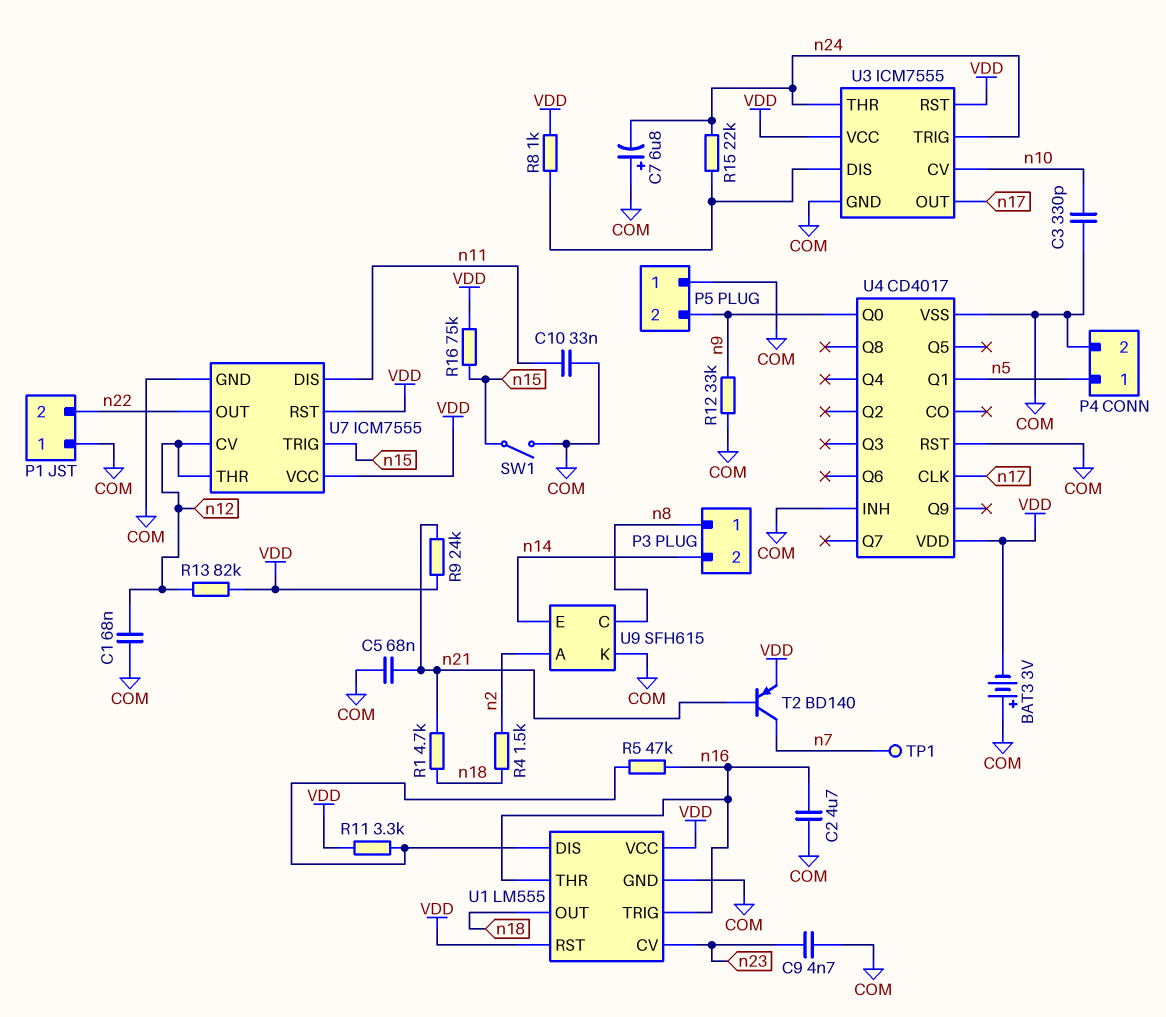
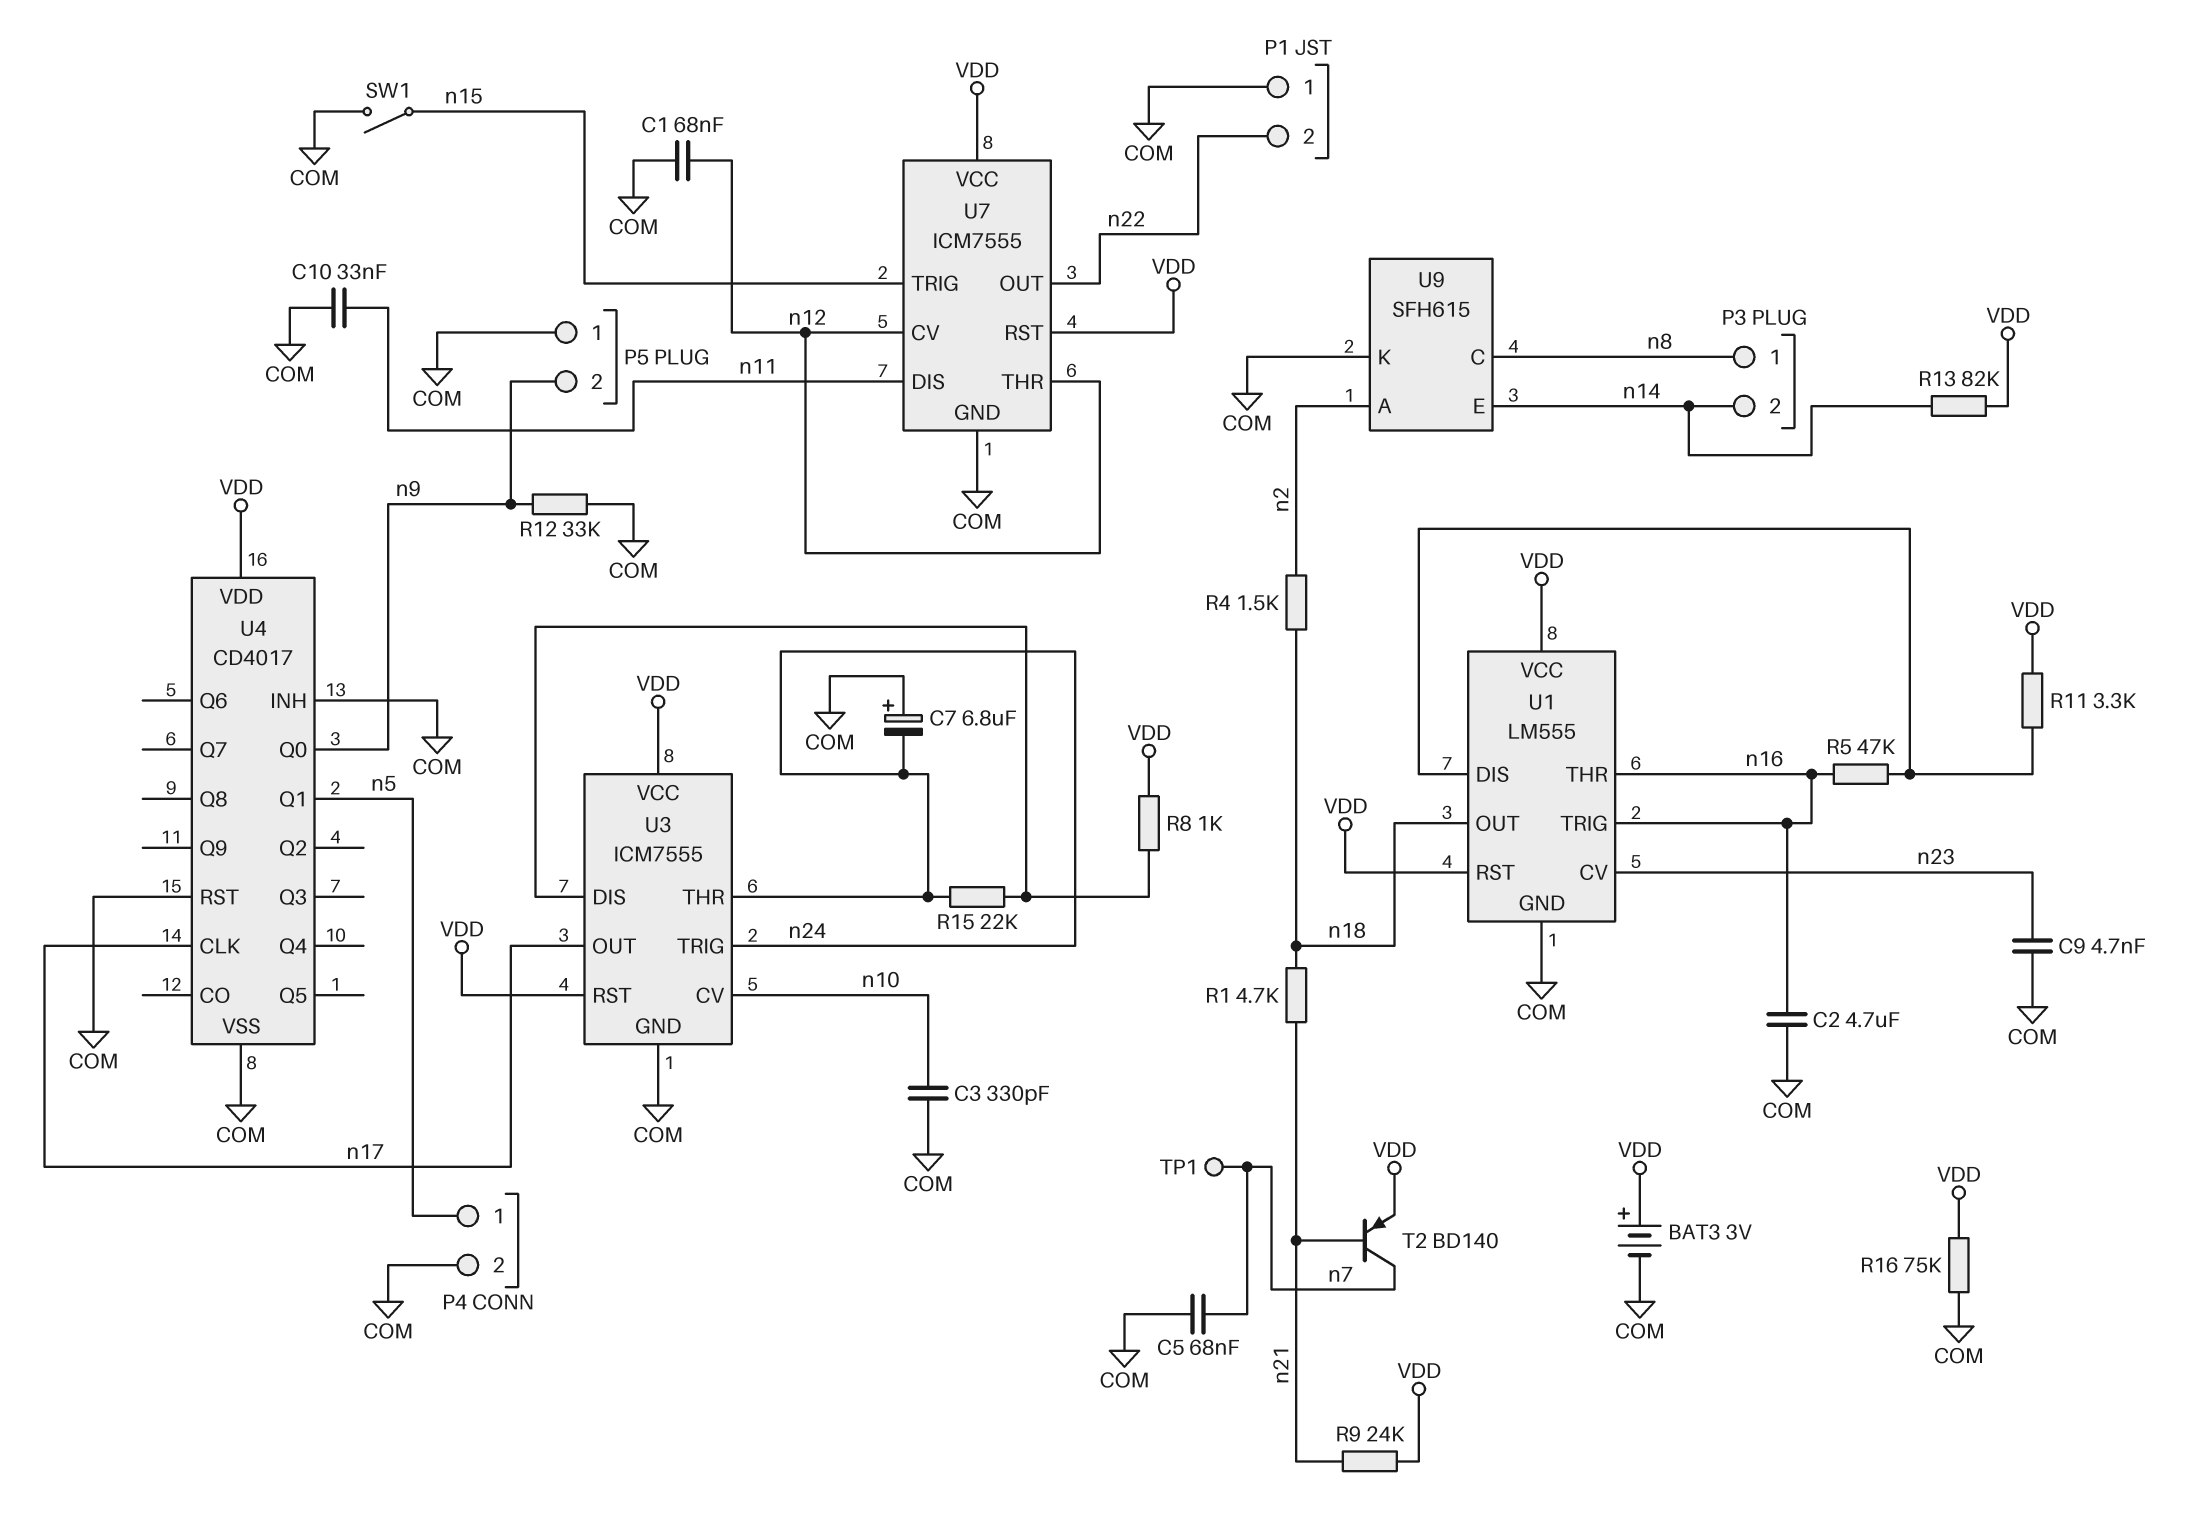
BAT3: 3V (plus COM, minus VDD) -> 3V (plus VDD, minus COM)
C5: 68nF (COM, n21) -> 68nF (COM, n7)
R13: 82k (VDD, n12) -> 82k (VDD, n14)
R16: 75k (VDD, n15) -> 75k (COM, VDD)

